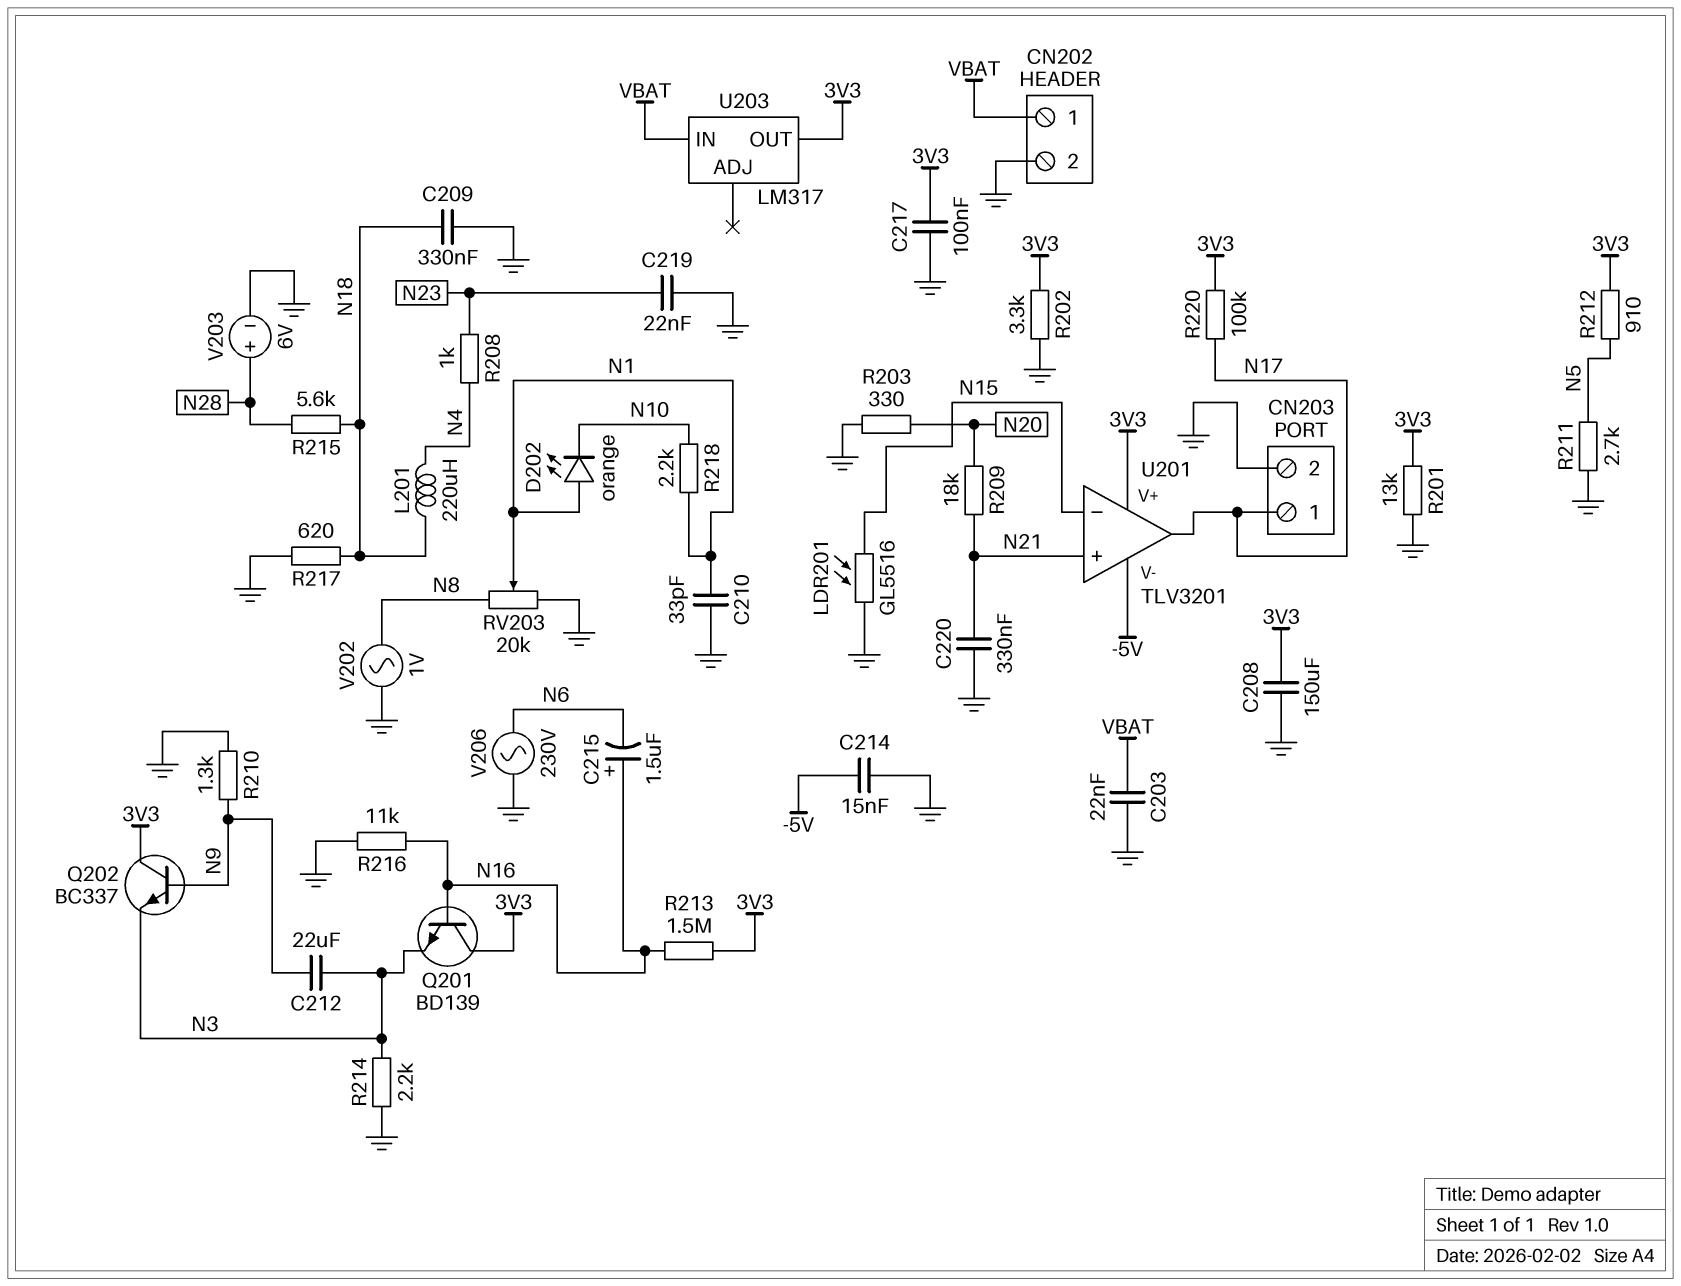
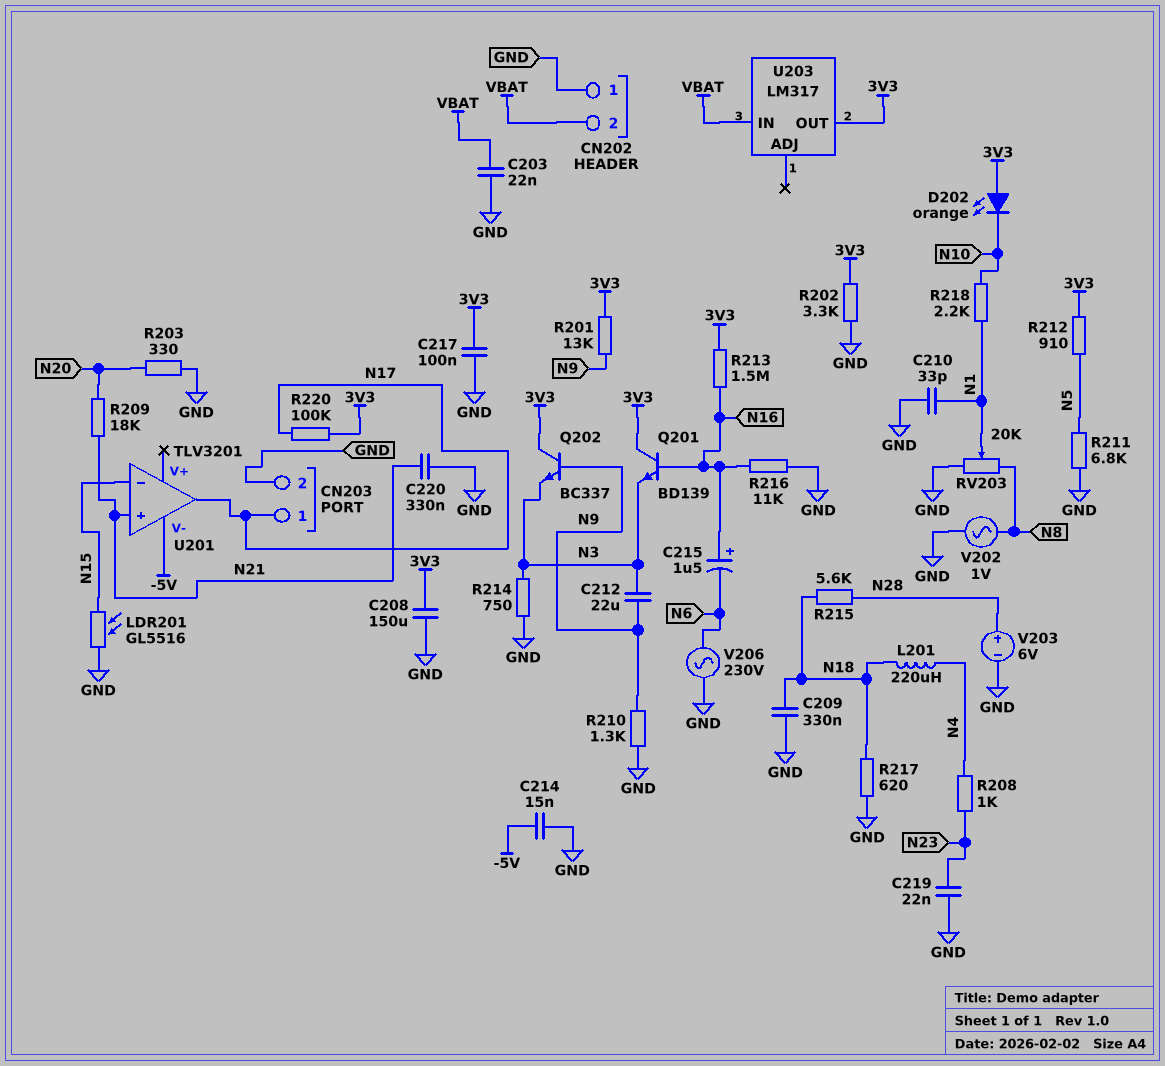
CN202 pin 1: VBAT -> GND
CN202 pin 2: GND -> VBAT
D202: LED orange (A N1, K N10) -> LED orange (A 3V3, K N10)
R201: 13k (3V3, GND) -> 13k (3V3, N9)
R211: 2.7k (GND, N5) -> 6.8k (GND, N5)
R214: 2.2k (GND, N3) -> 750 (GND, N3)
U201 pin V+: 3V3 -> none

